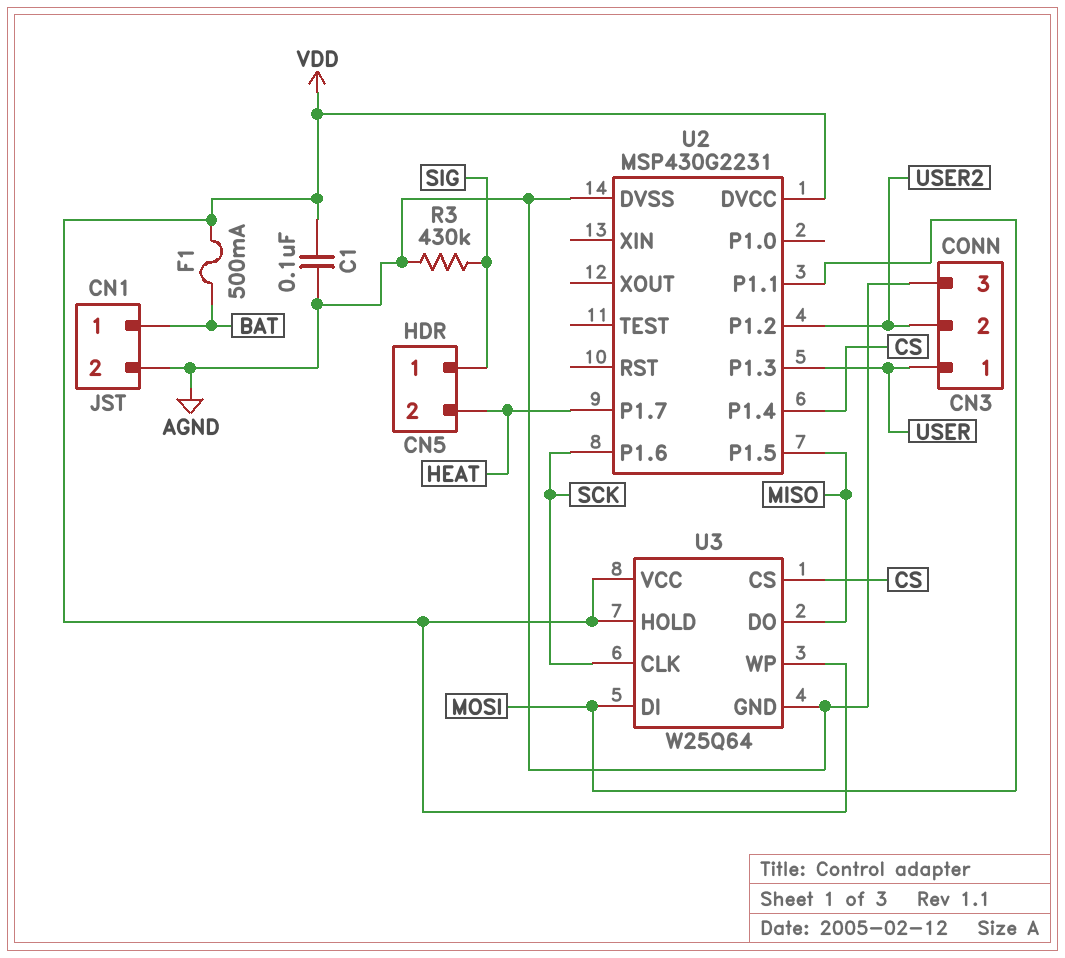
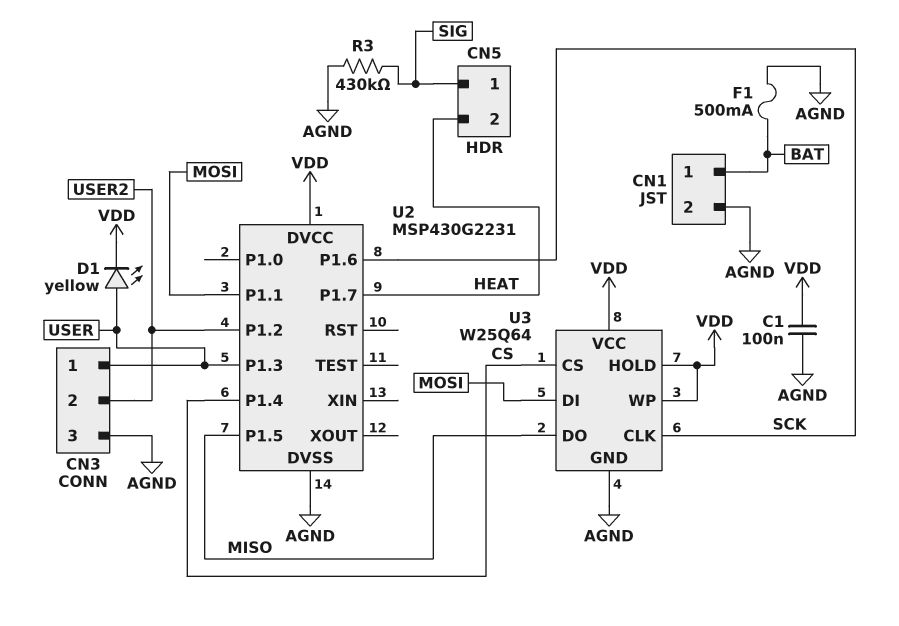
D1: none -> LED yellow (A USER, K VDD)
F1: 500mA (BAT, VDD) -> 500mA (AGND, BAT)

